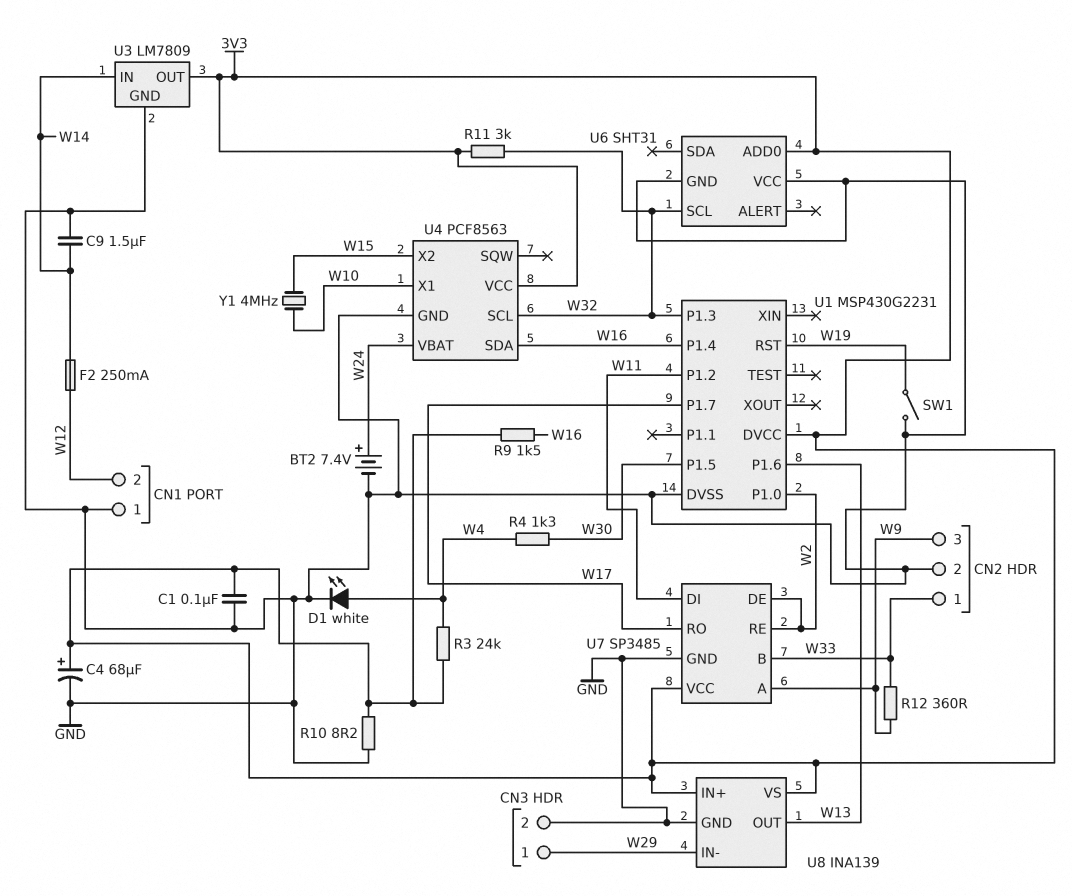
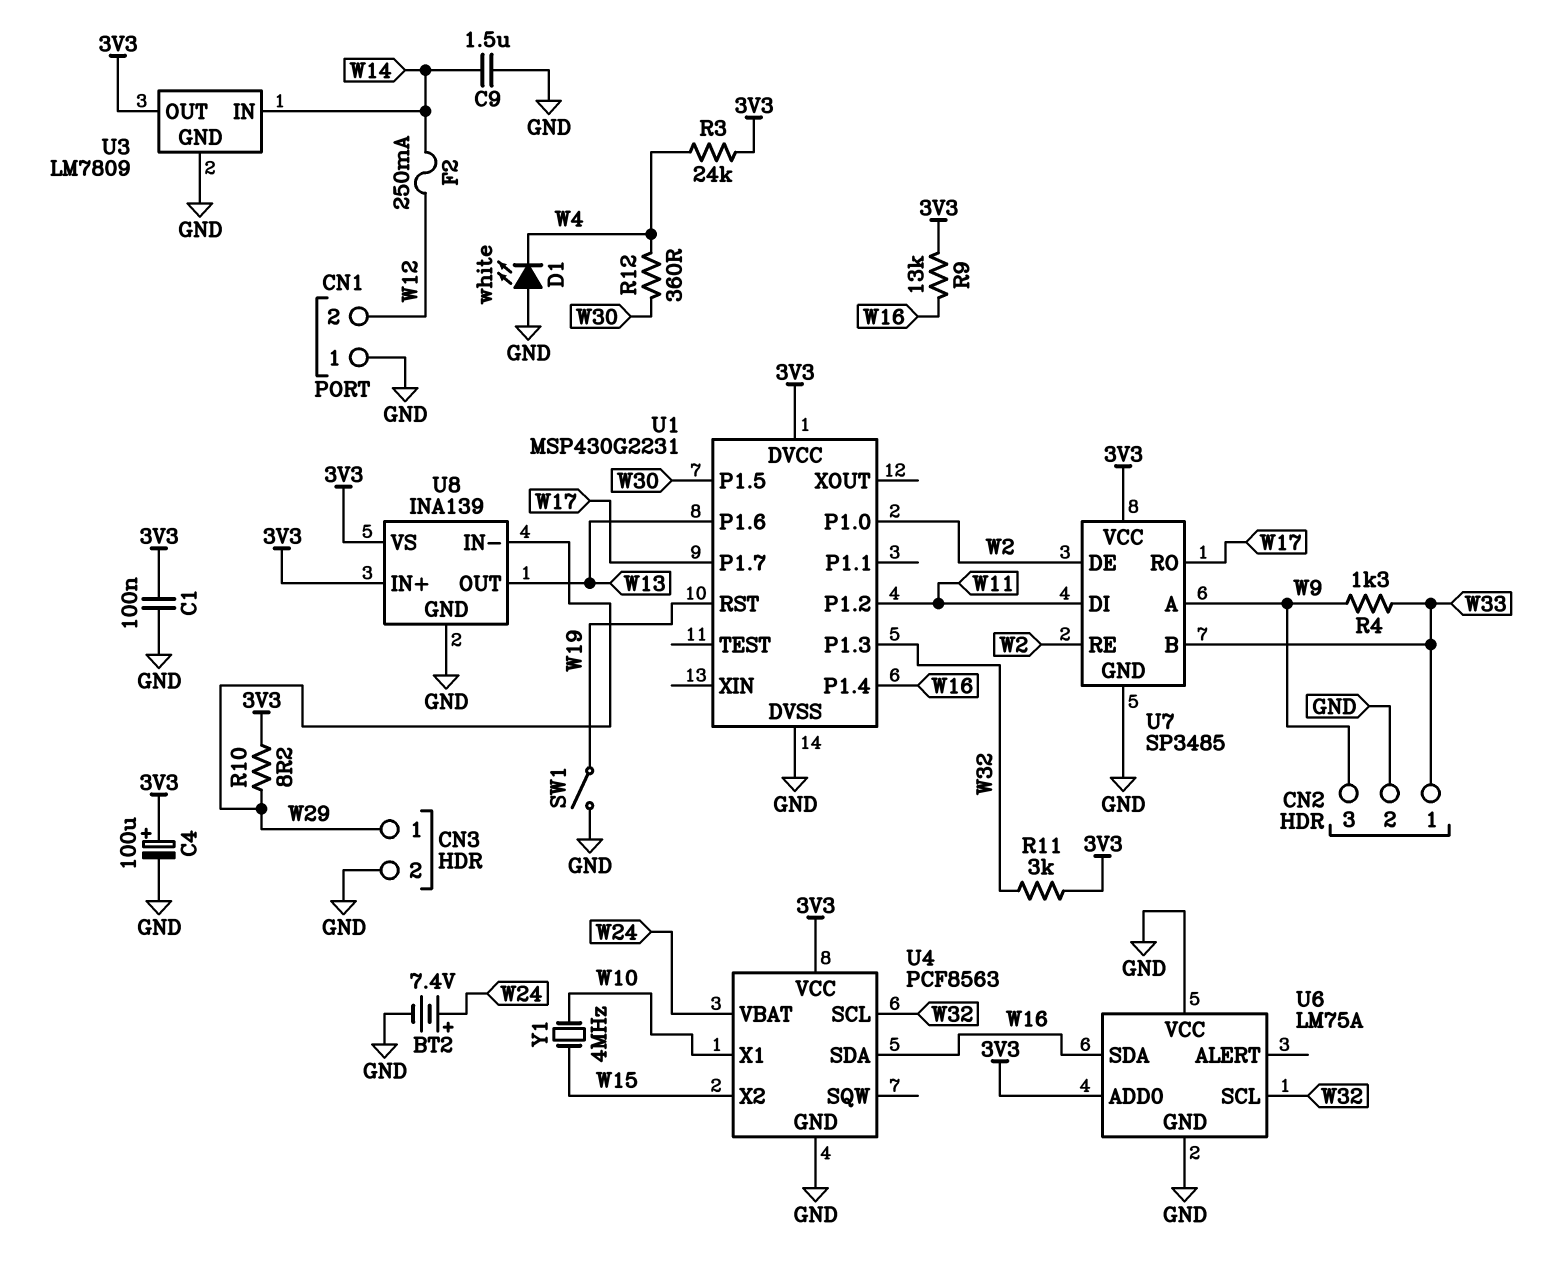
C4: 68uF (plus 3V3, minus GND) -> 100uF (plus 3V3, minus GND)
D1: LED white (A W4, K GND) -> LED white (A GND, K W4)
R4: 1.3k (W4, W30) -> 1.3k (W9, W33)
R9: 1.5k (3V3, W16) -> 13k (3V3, W16)
R10: 8.2 (3V3, GND) -> 8.2 (3V3, W29)
R12: 360 (W9, W33) -> 360 (W4, W30)
U6: SHT31 -> LM75A
U6 pin SDA: none -> W16

